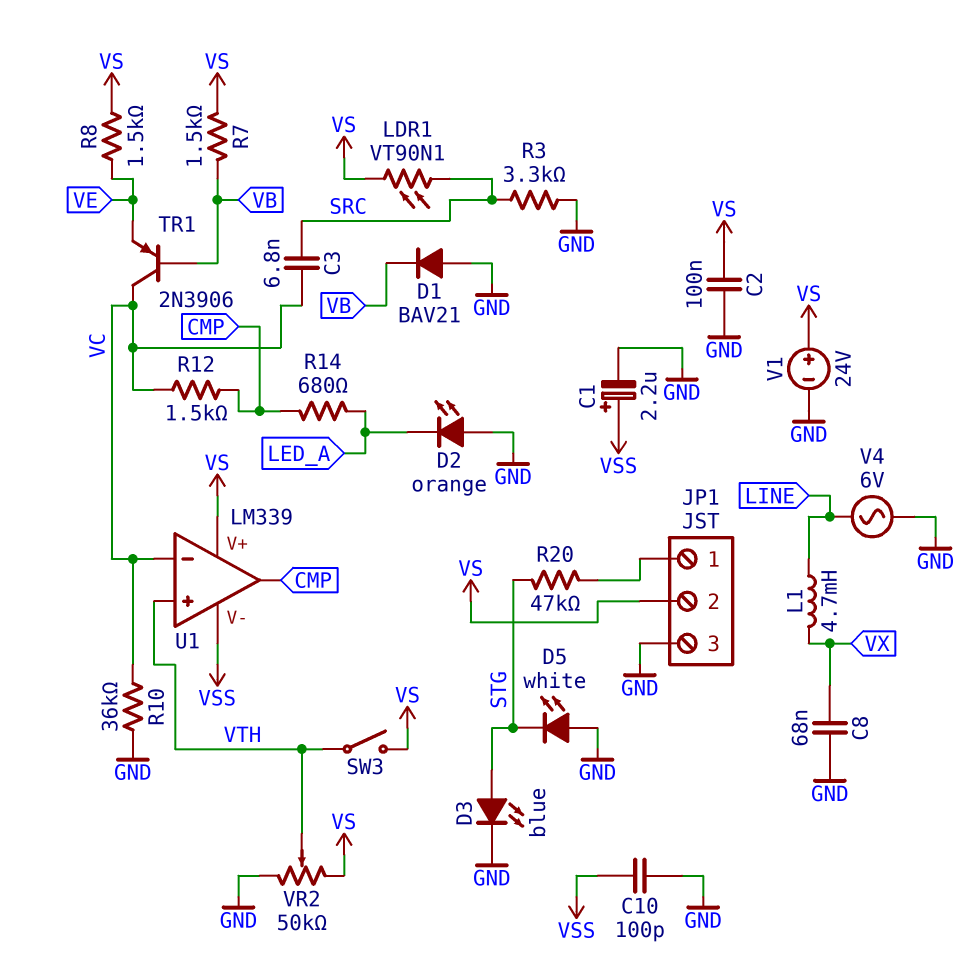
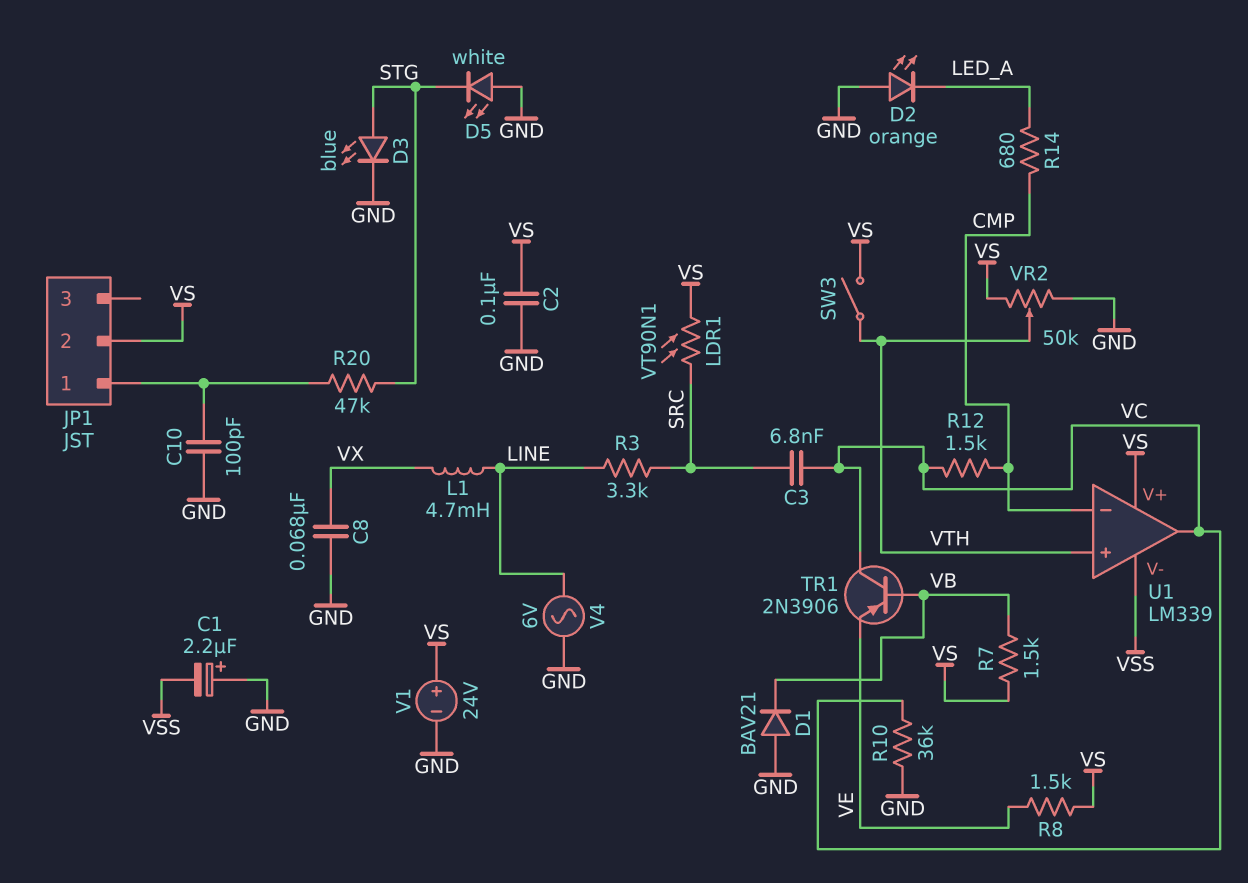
C1: 2.2uF (plus VSS, minus GND) -> 2.2uF (plus GND, minus VSS)
C10: 100pF (GND, VSS) -> 100pF (GND, JP1/1)
JP1 pin 3: GND -> none
R3: 3.3k (GND, SRC) -> 3.3k (LINE, SRC)
U1 pin in-: VC -> CMP
U1 pin out: CMP -> VC

